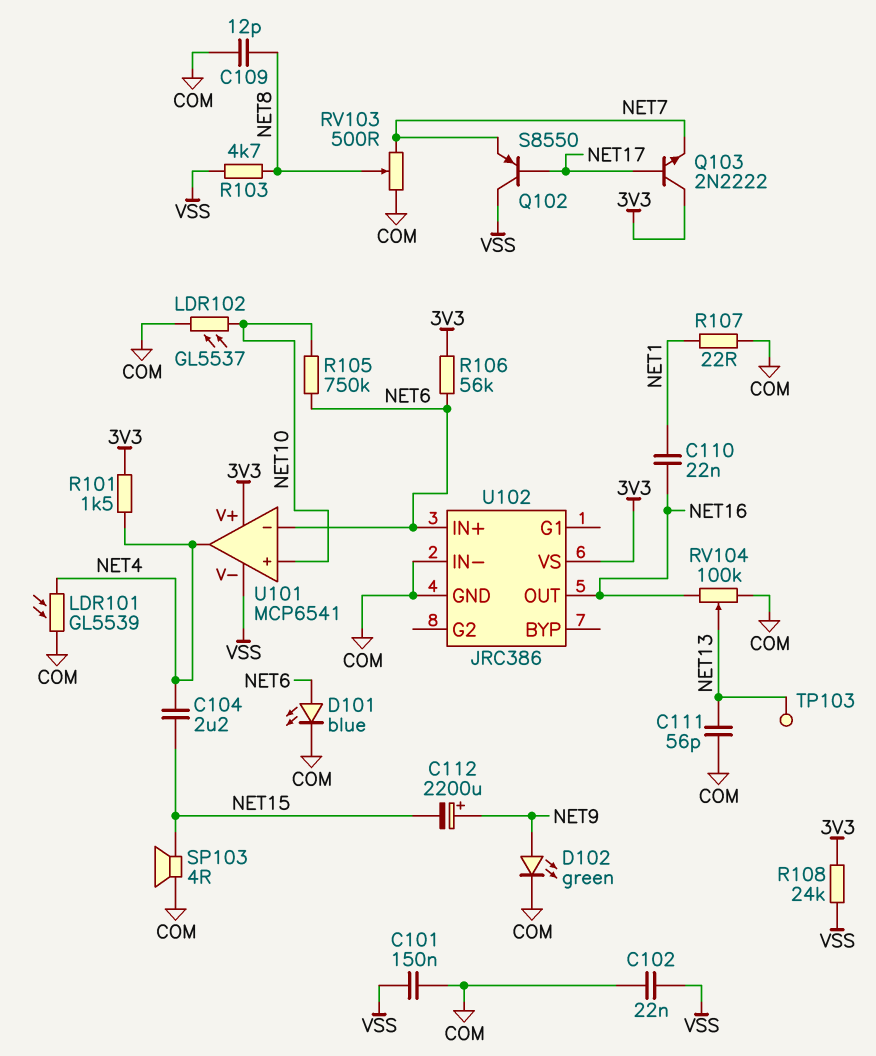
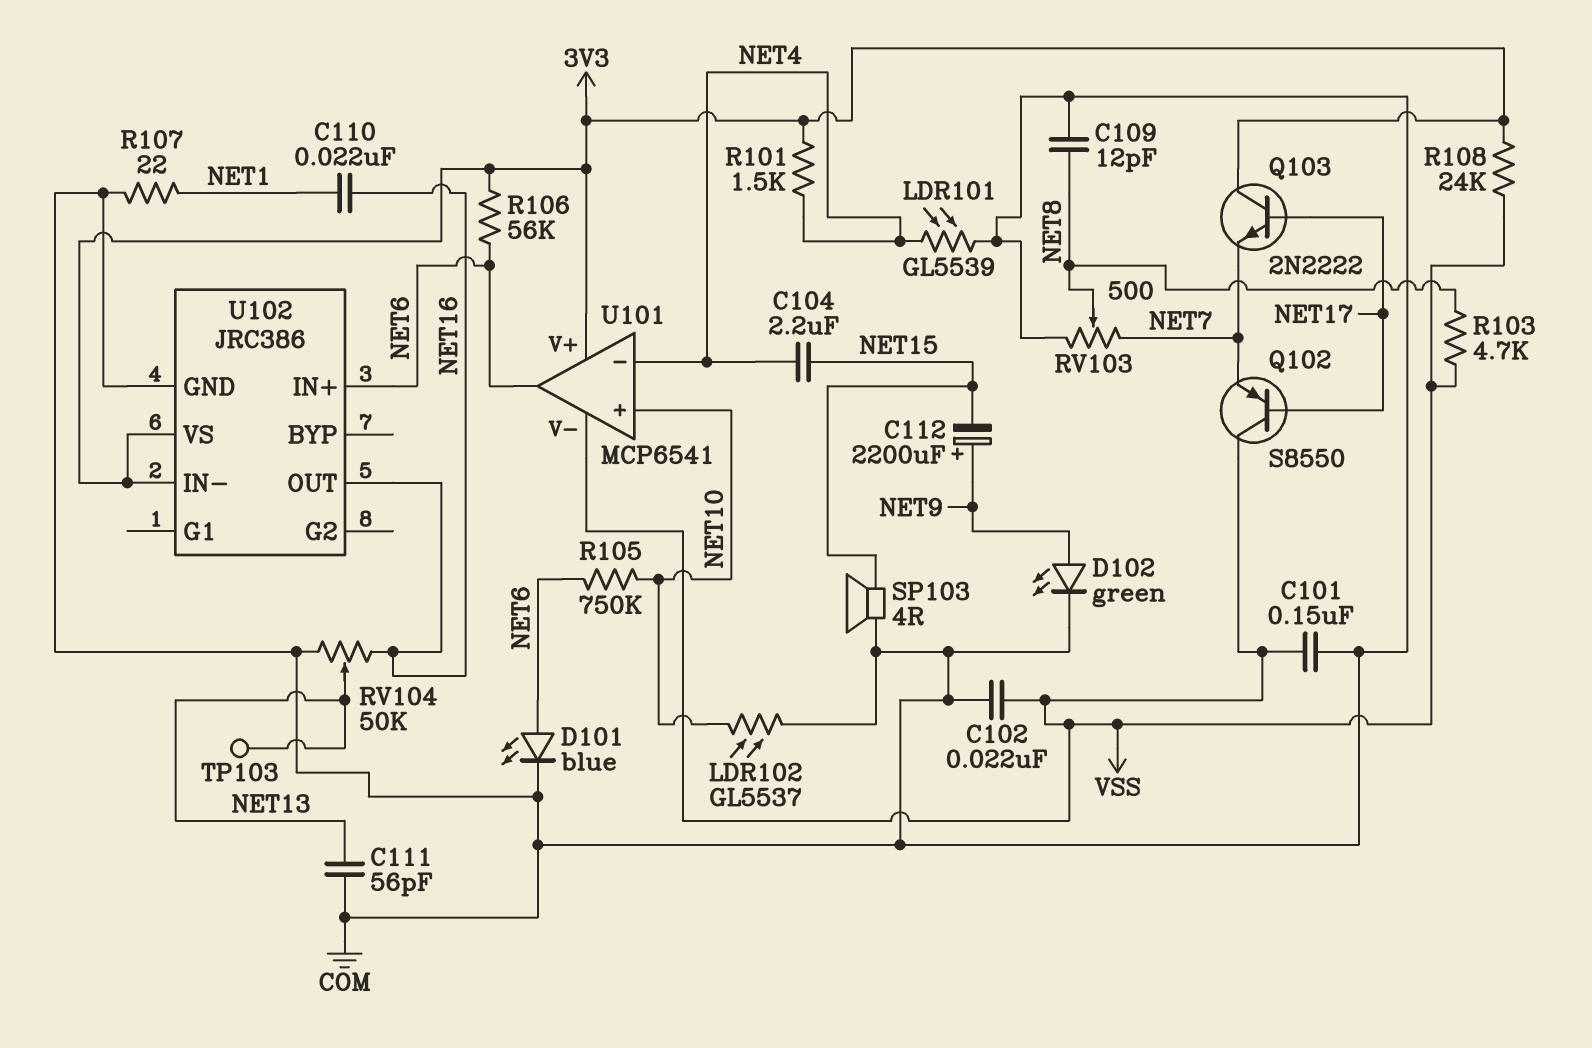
RV104: 100k (COM, NET16, wiper NET13) -> 50k (COM, NET16, wiper NET13)
U101 pin in-: NET6 -> NET4
U101 pin out: NET4 -> NET6
U102 pin IN-: COM -> 3V3

